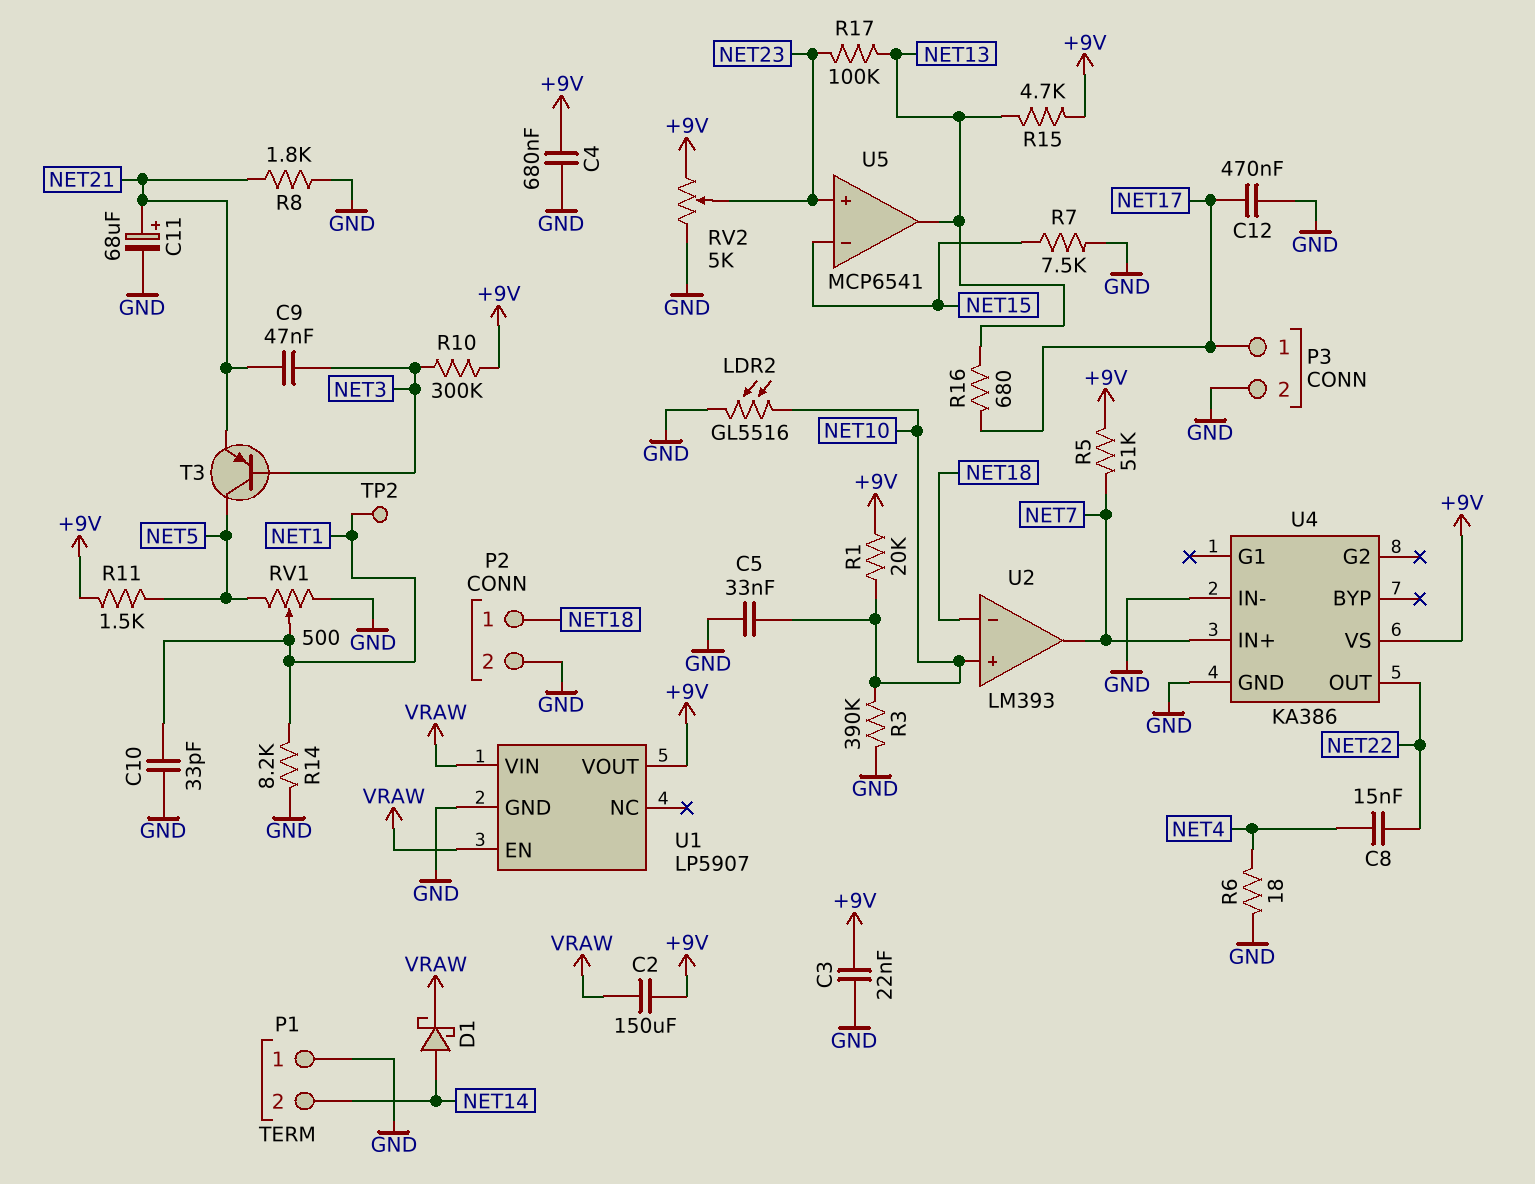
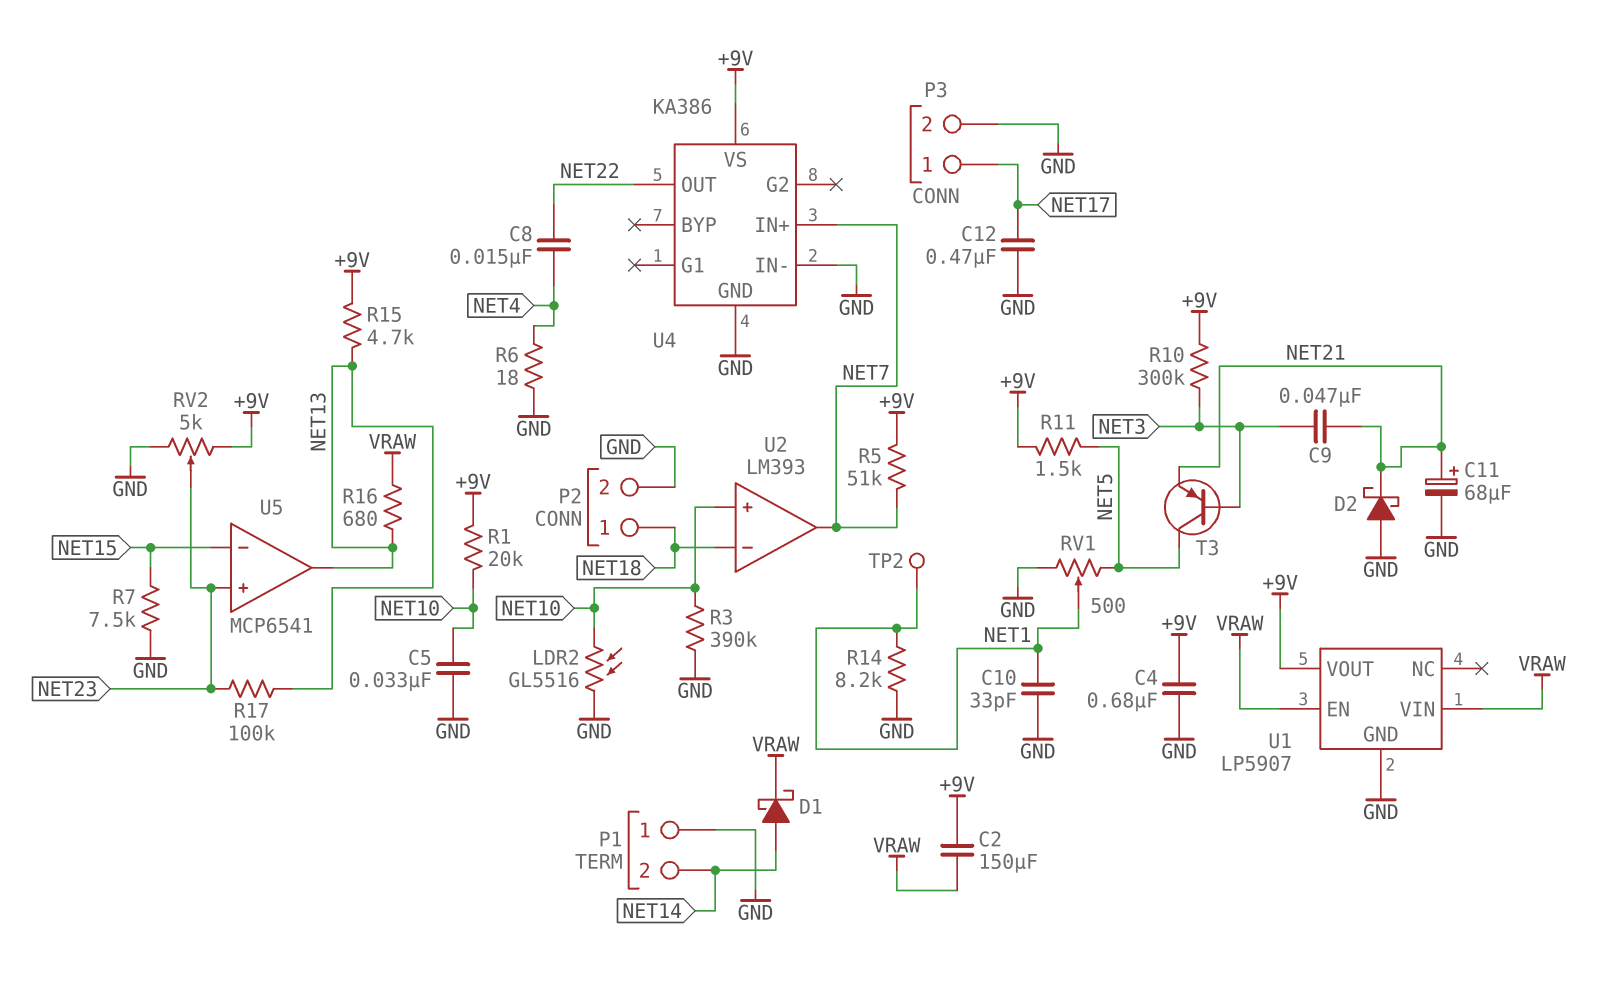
C3: 22nF (+9V, GND) -> none
D2: none -> schottky (A GND, K NET21)
R8: 1.8k (GND, NET21) -> none
R16: 680 (NET13, NET17) -> 680 (NET13, VRAW)

